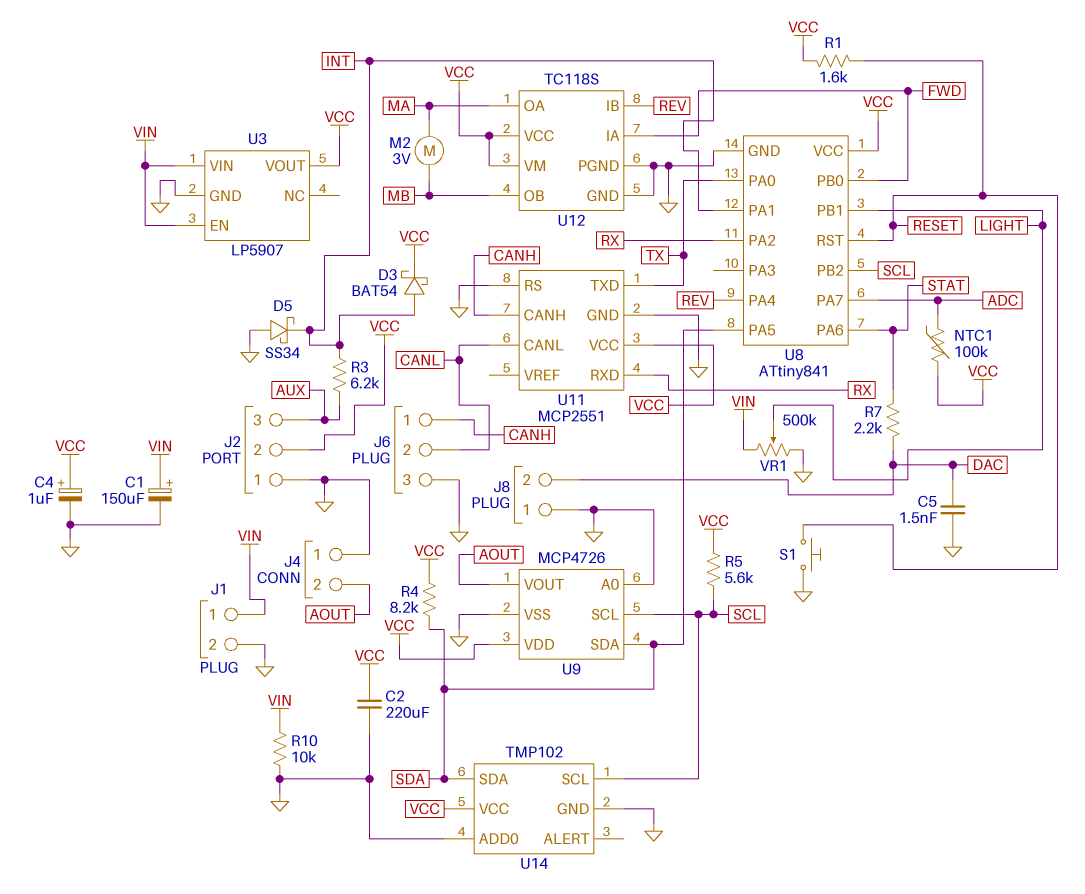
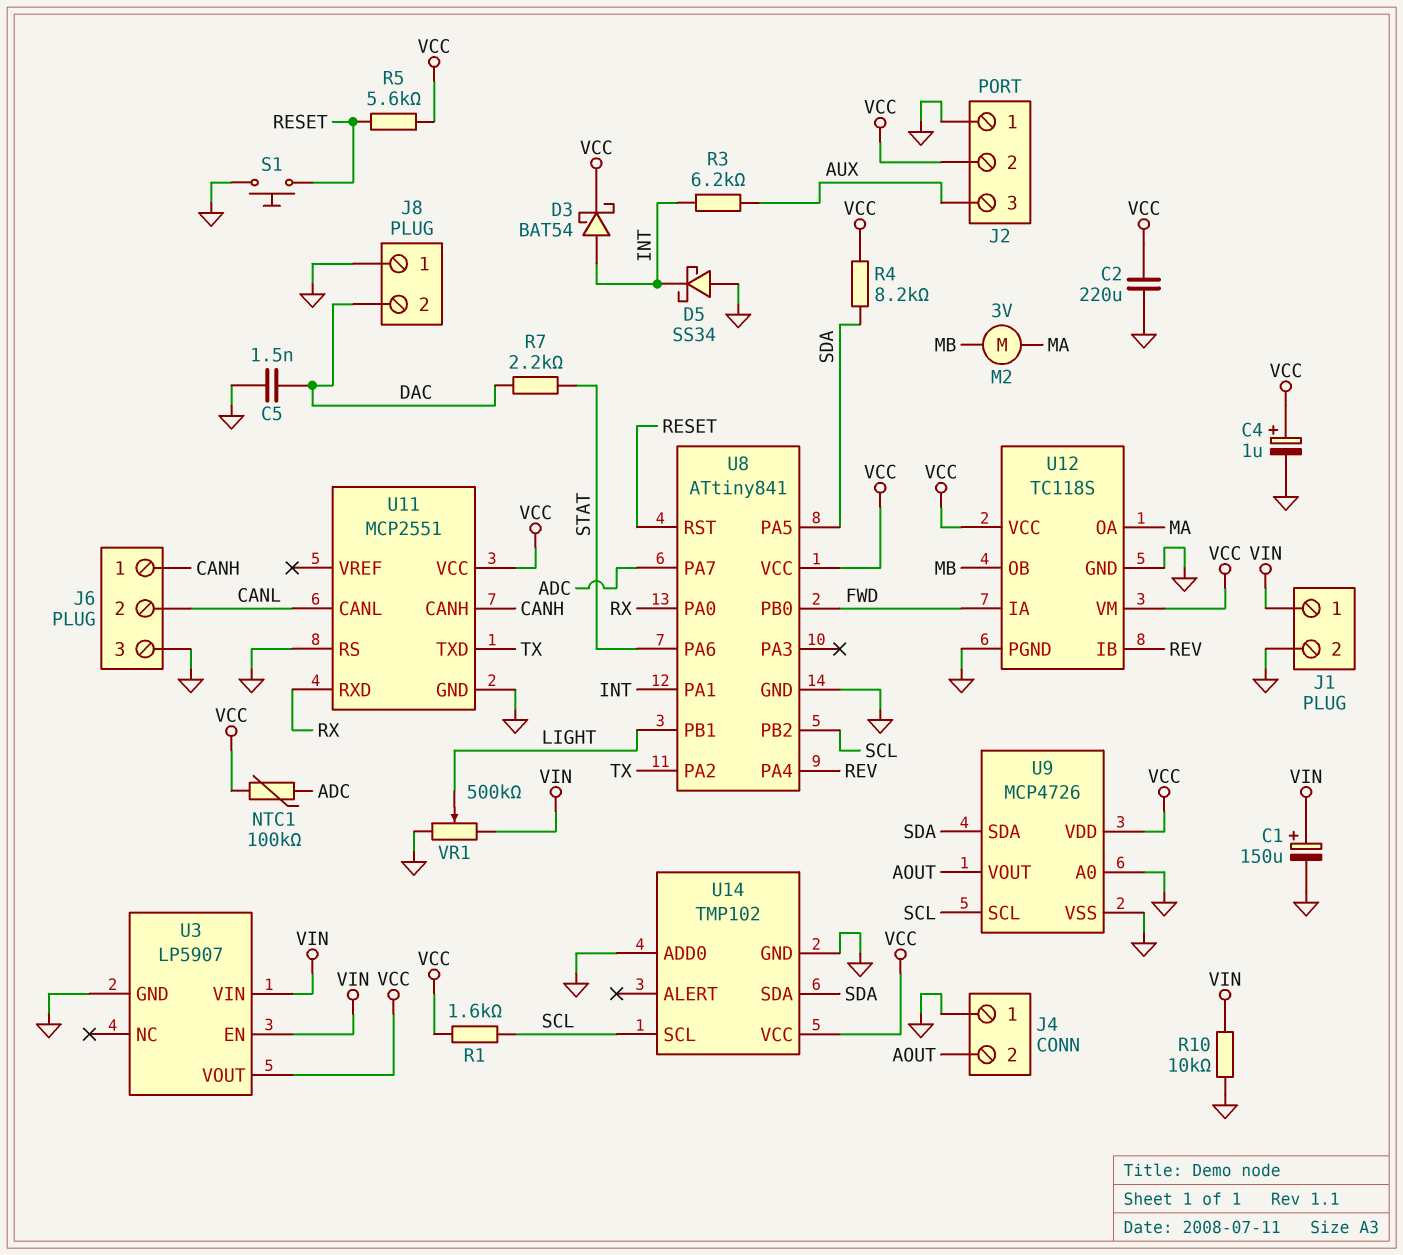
R1: 1.6k (RESET, VCC) -> 1.6k (SCL, VCC)
R5: 5.6k (SCL, VCC) -> 5.6k (RESET, VCC)
U8 pin PA0: TX -> RX
U8 pin PA2: RX -> TX

